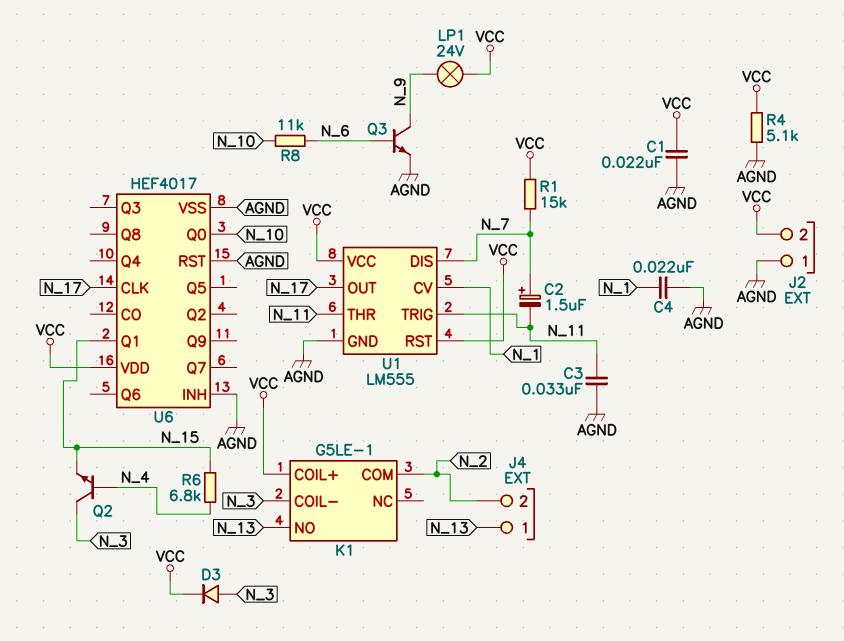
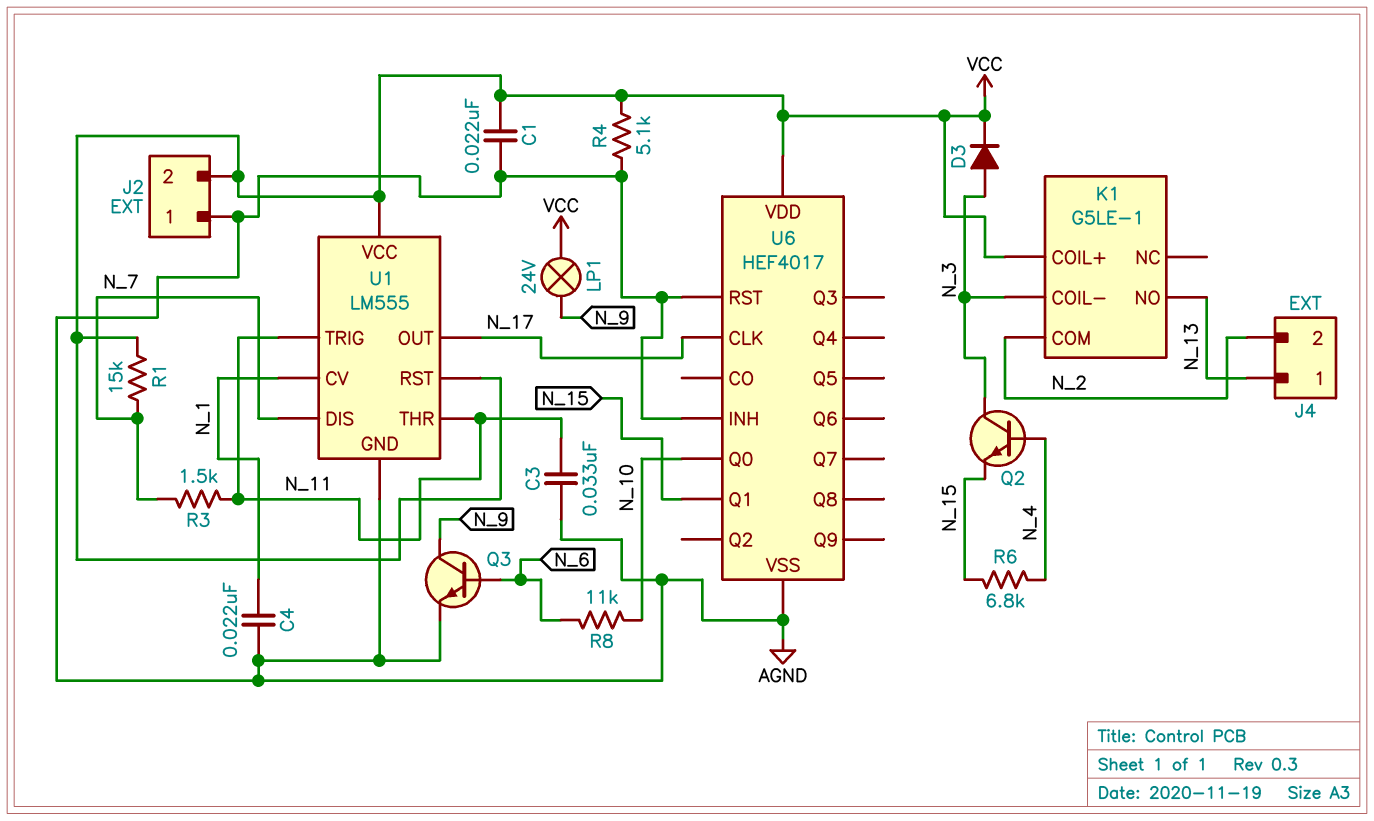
C2: 1.5uF (plus N_7, minus N_11) -> none
R3: none -> 1.5k (N_7, N_11)

